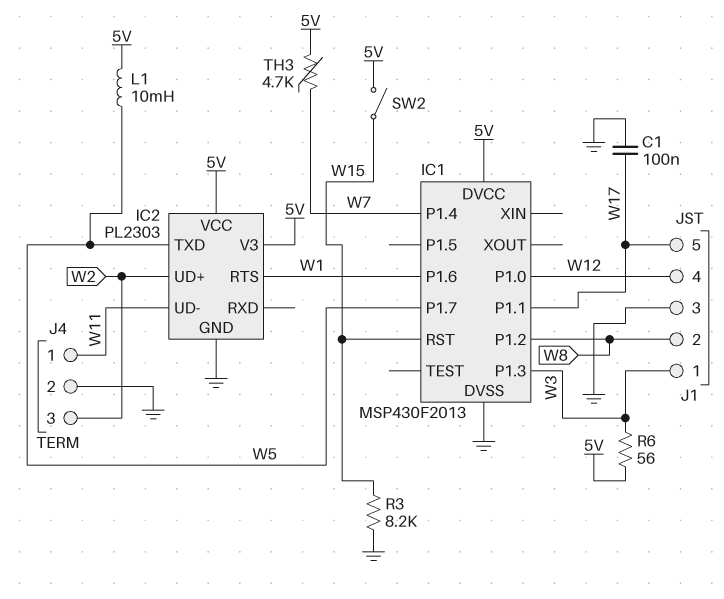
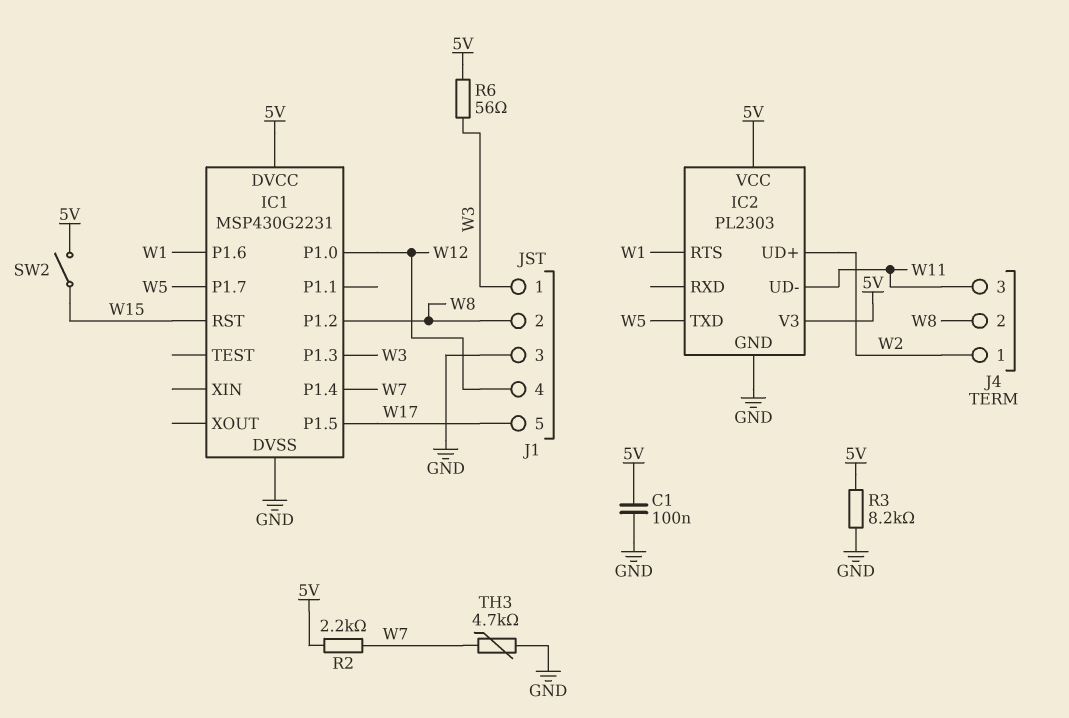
C1: 100nF (GND, W17) -> 100nF (5V, GND)
IC1: MSP430F2013 -> MSP430G2231
IC1 pin P1.1: W17 -> none
IC1 pin P1.5: none -> W17
J4 pin 1: W11 -> W2
J4 pin 2: GND -> W8
J4 pin 3: W2 -> W11
L1: 10mH (5V, W5) -> none
R2: none -> 2.2k (5V, W7)
R3: 8.2k (GND, W15) -> 8.2k (5V, GND)
TH3: 4.7k (5V, W7) -> 4.7k (GND, W7)

